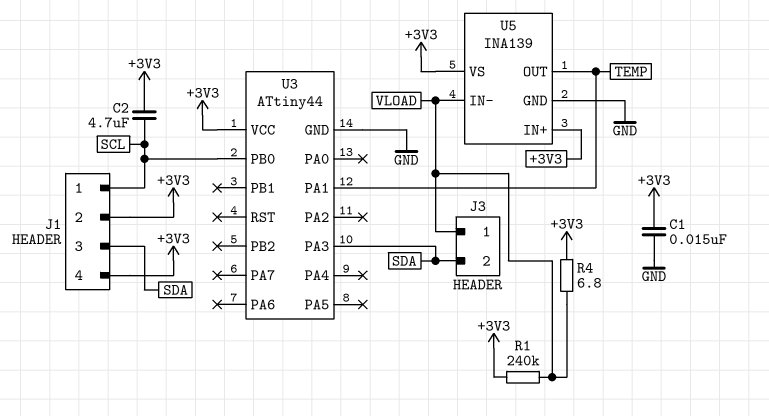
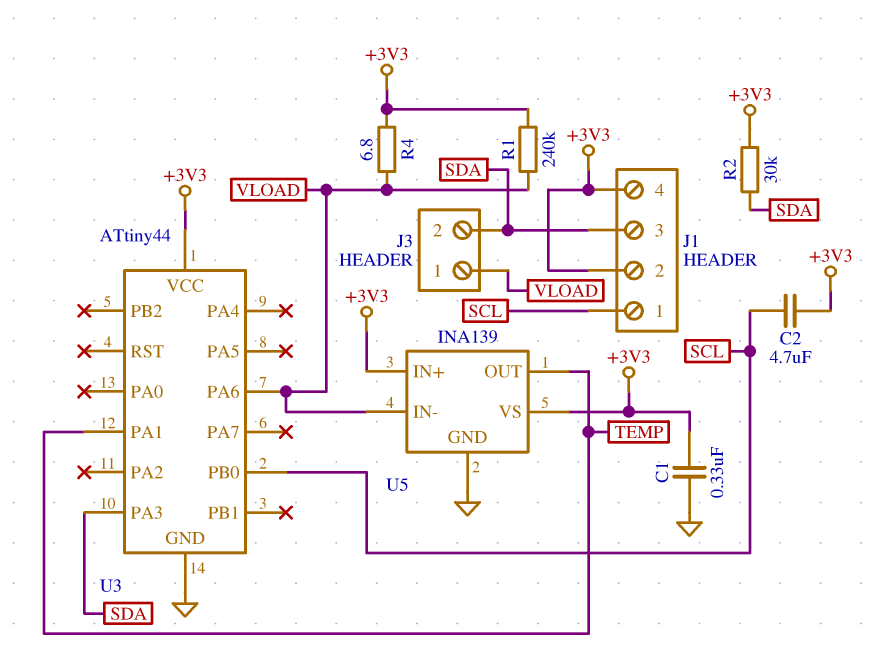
C1: 15nF (+3V3, GND) -> 330nF (+3V3, GND)
R2: none -> 30k (+3V3, SDA)
U3 pin PA6: none -> VLOAD

